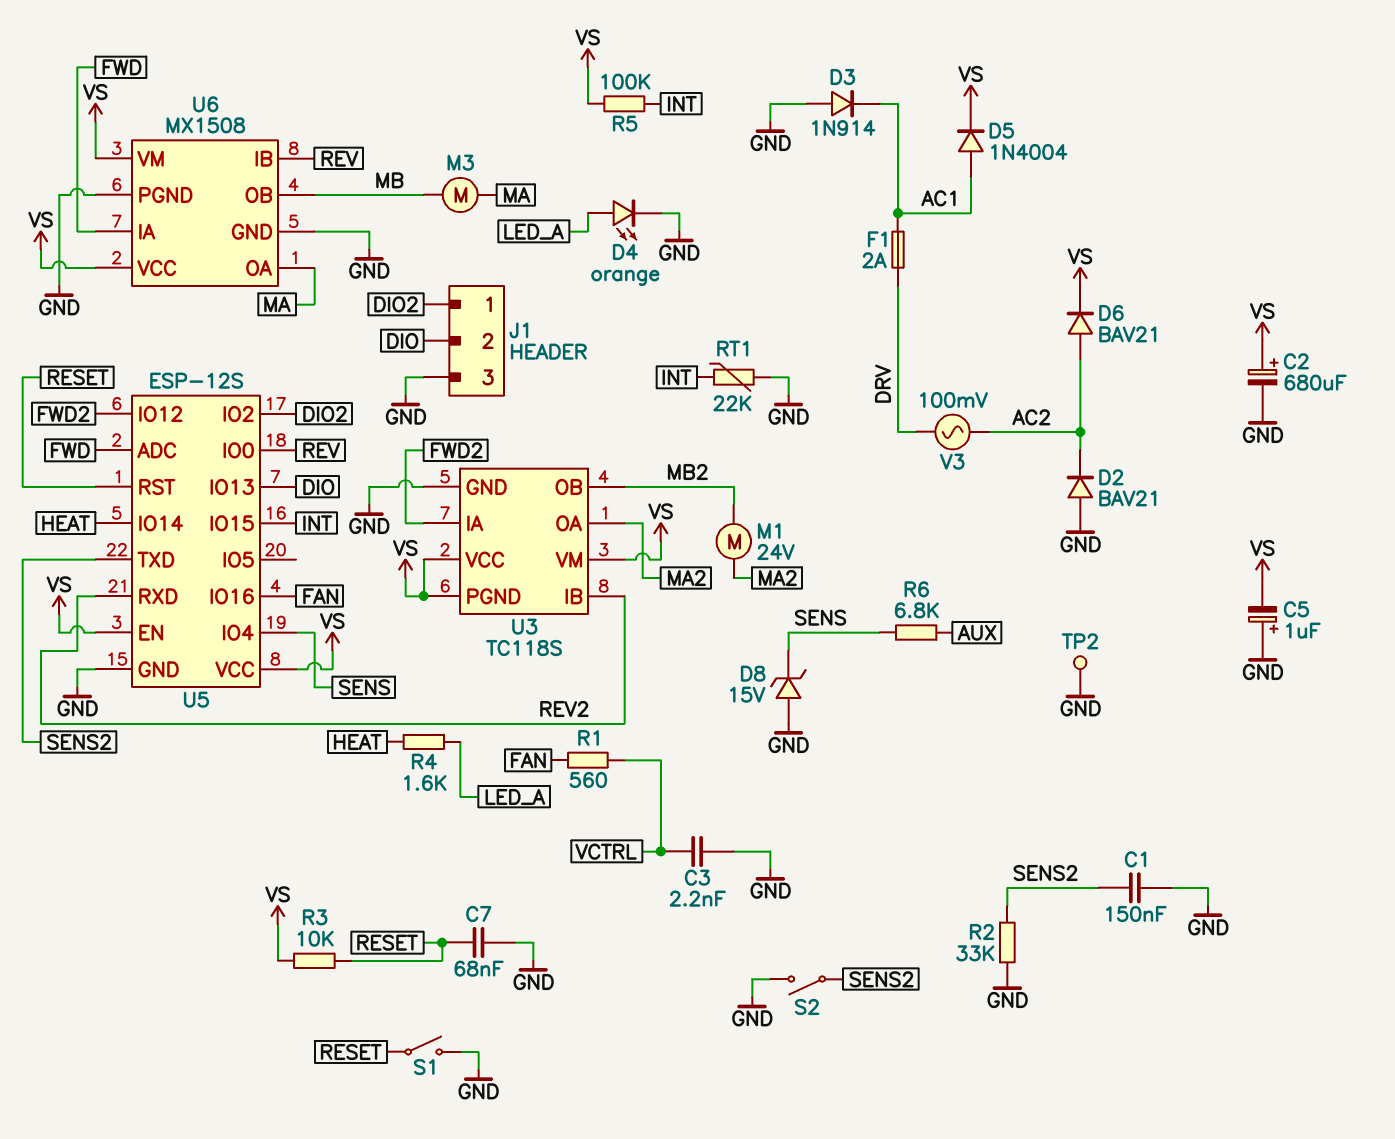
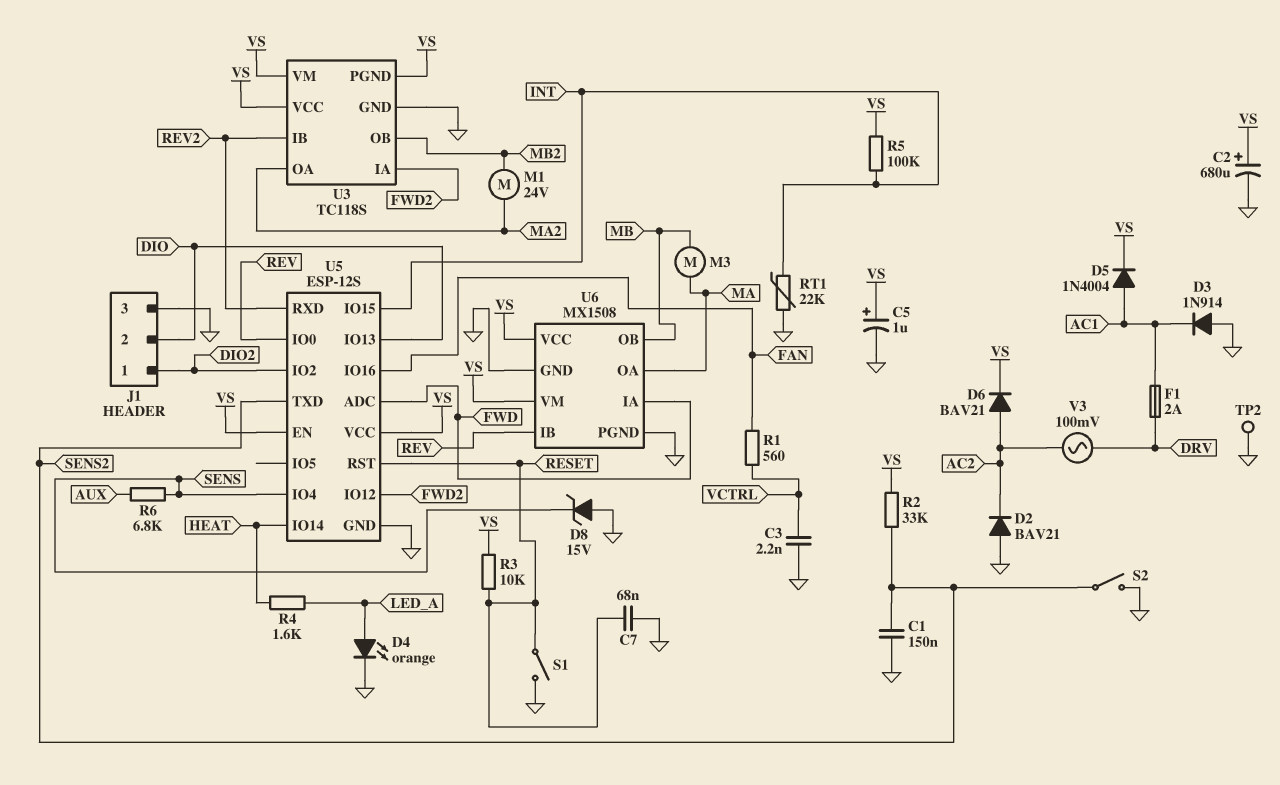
C5: 1uF (plus GND, minus VS) -> 1uF (plus VS, minus GND)
R2: 33k (GND, SENS2) -> 33k (SENS2, VS)

